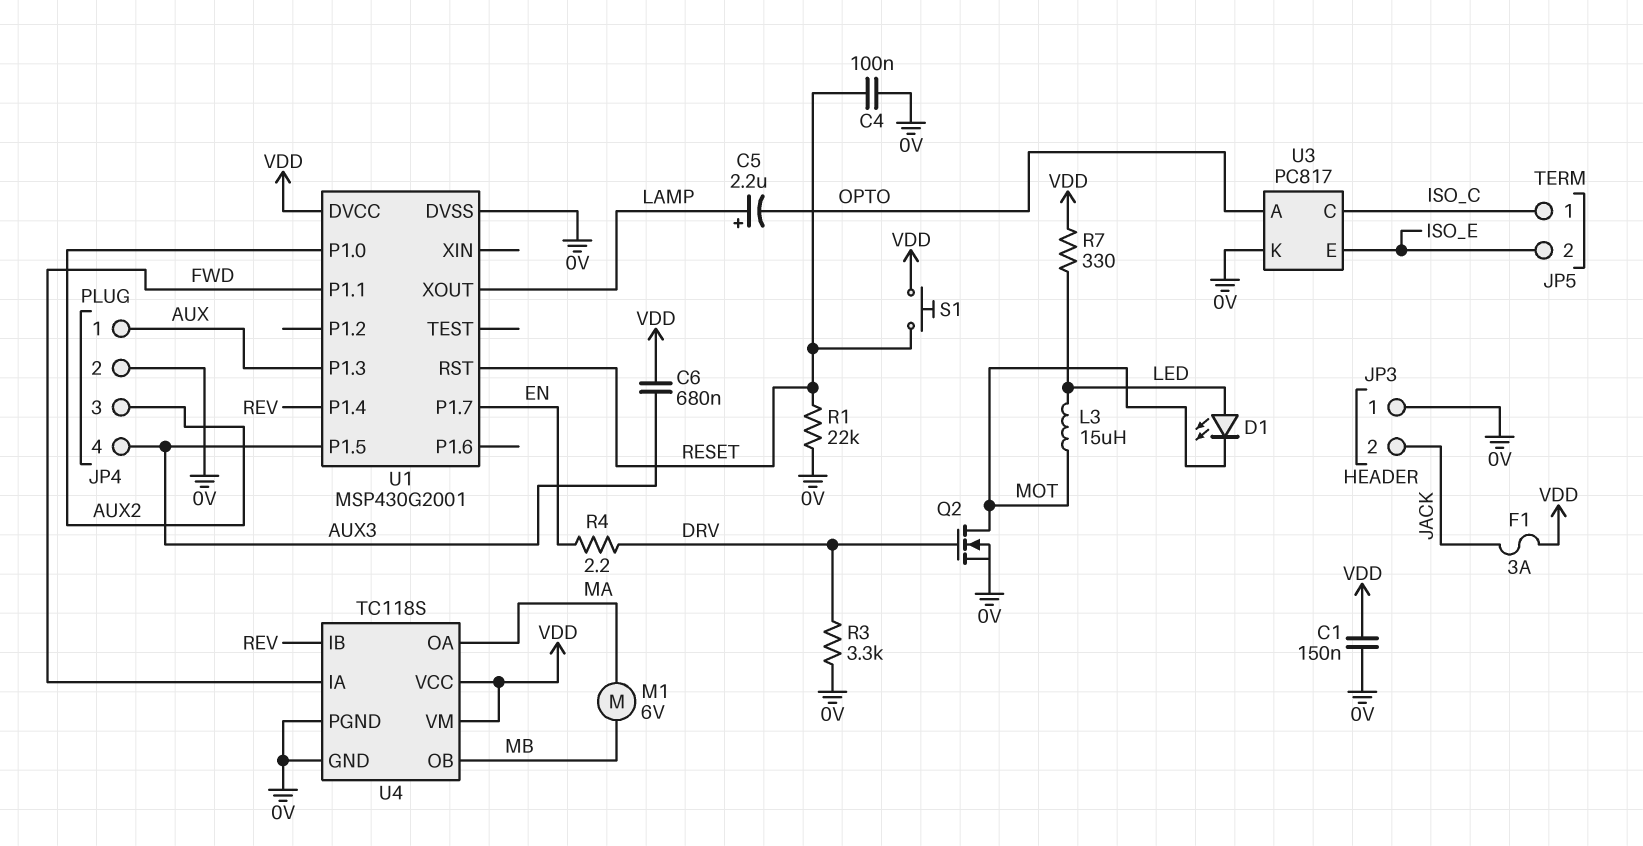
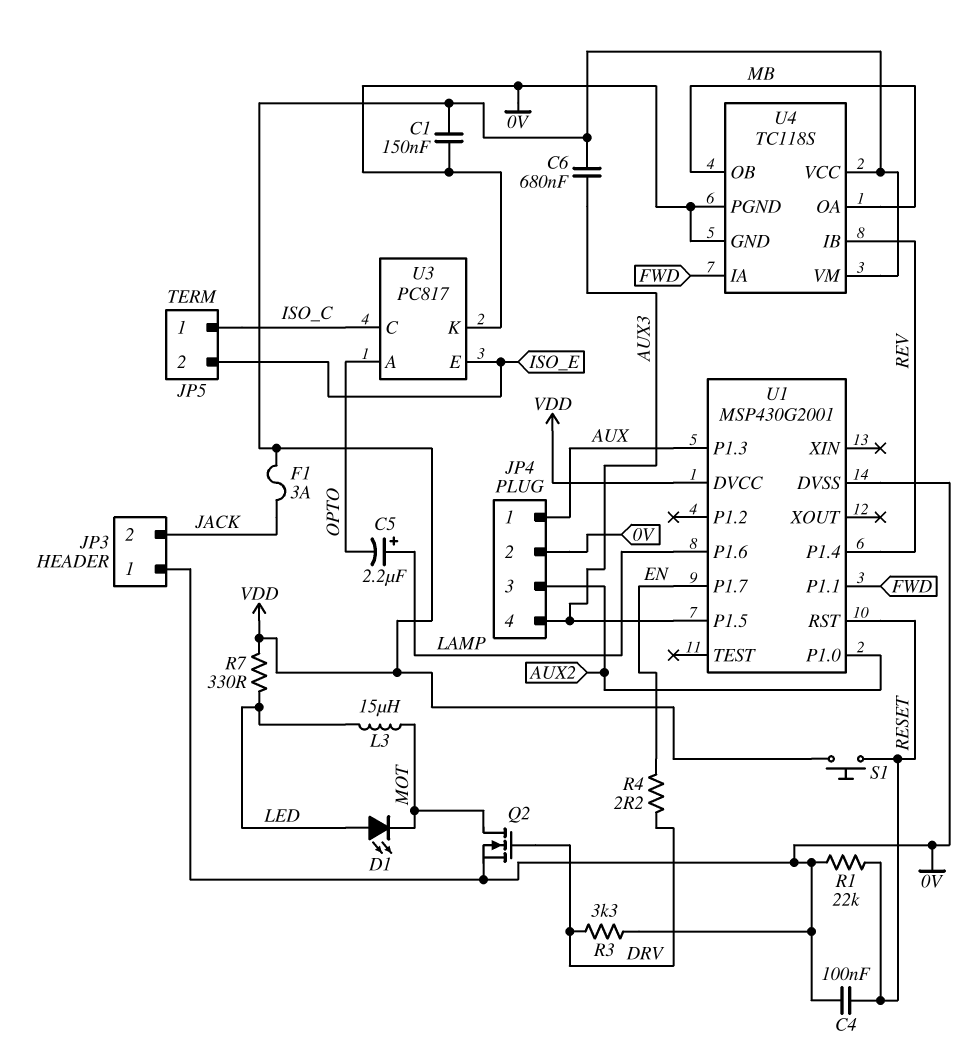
M1: motor 6V (MA, MB) -> none
U1 pin P1.6: none -> LAMP
U1 pin XOUT: LAMP -> none
U4 pin OA: MA -> MB

